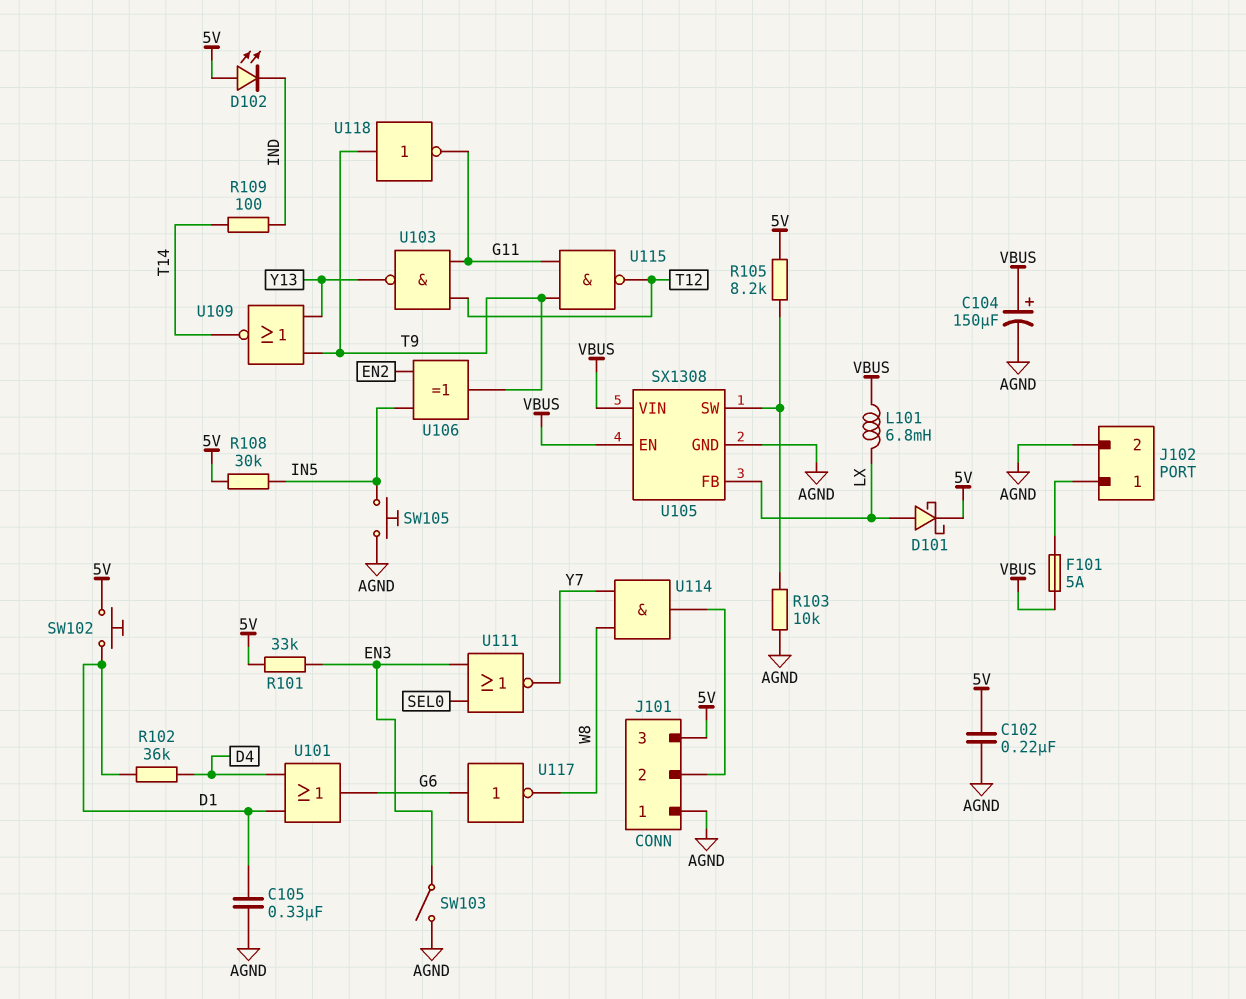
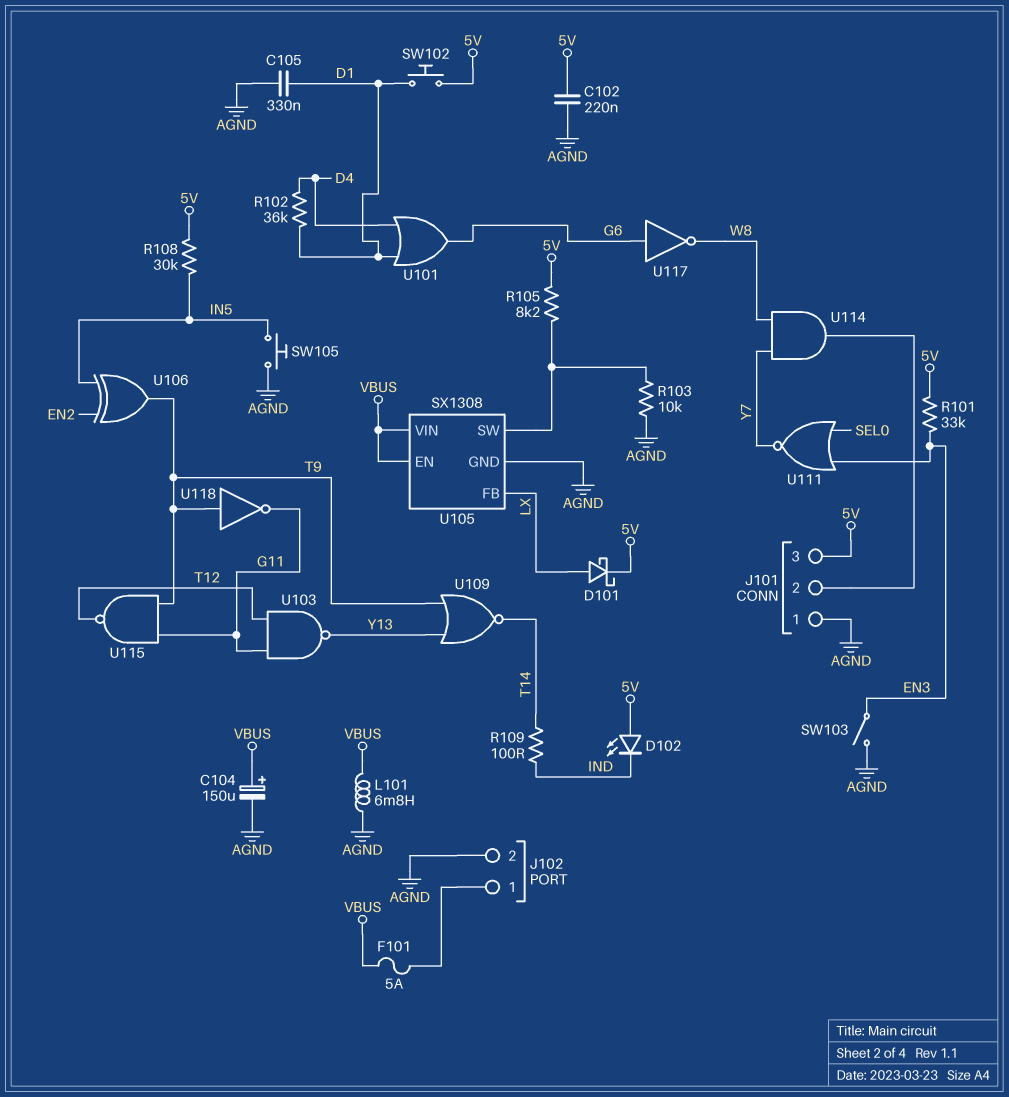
L101: 6.8mH (LX, VBUS) -> 6.8mH (AGND, VBUS)

